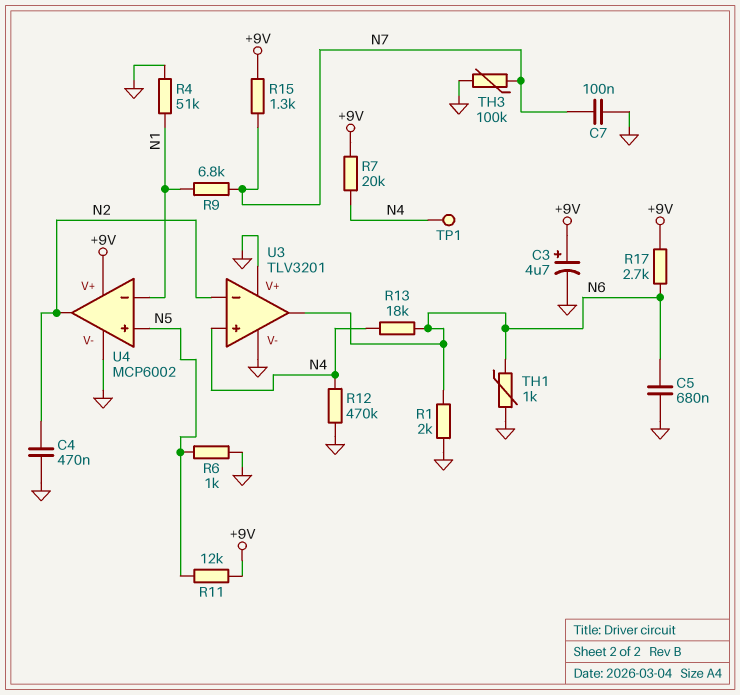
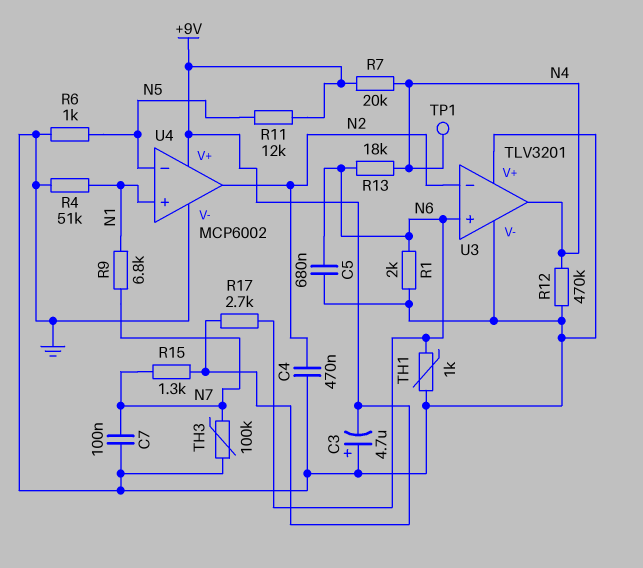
C3: 4.7uF (plus +9V, minus GND) -> 4.7uF (plus GND, minus +9V)
U3 pin in+: N4 -> N6
U3 pin out: N6 -> N4
U4 pin in+: N5 -> N1
U4 pin in-: N1 -> N5

